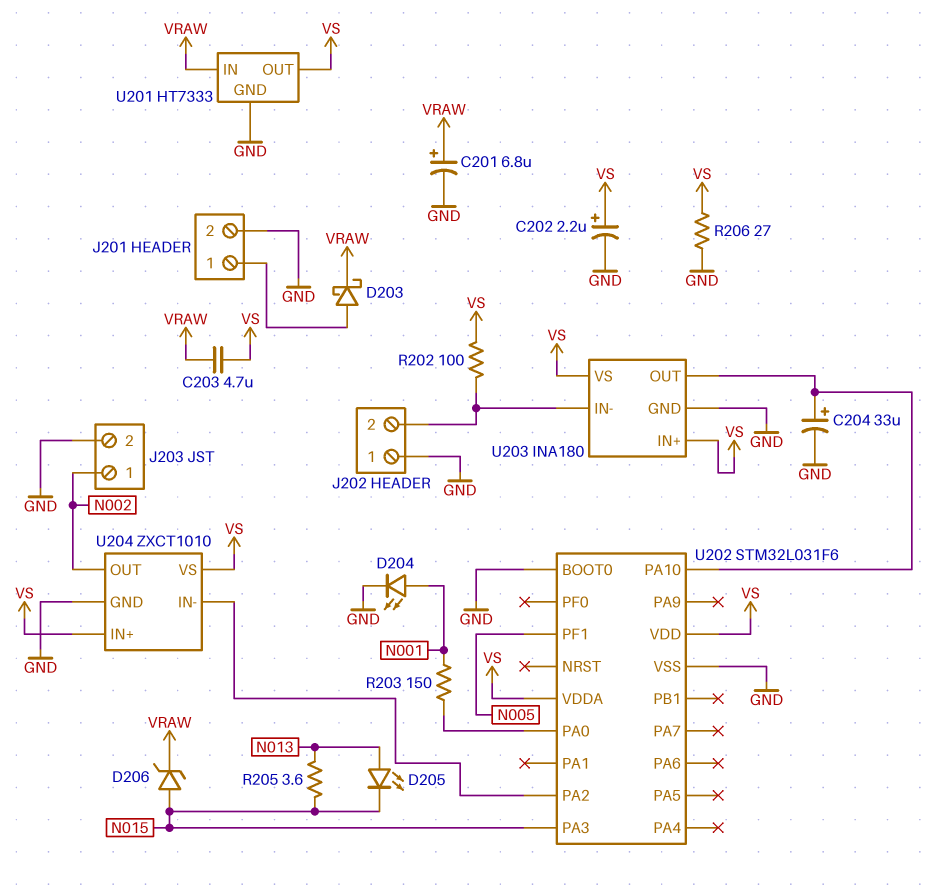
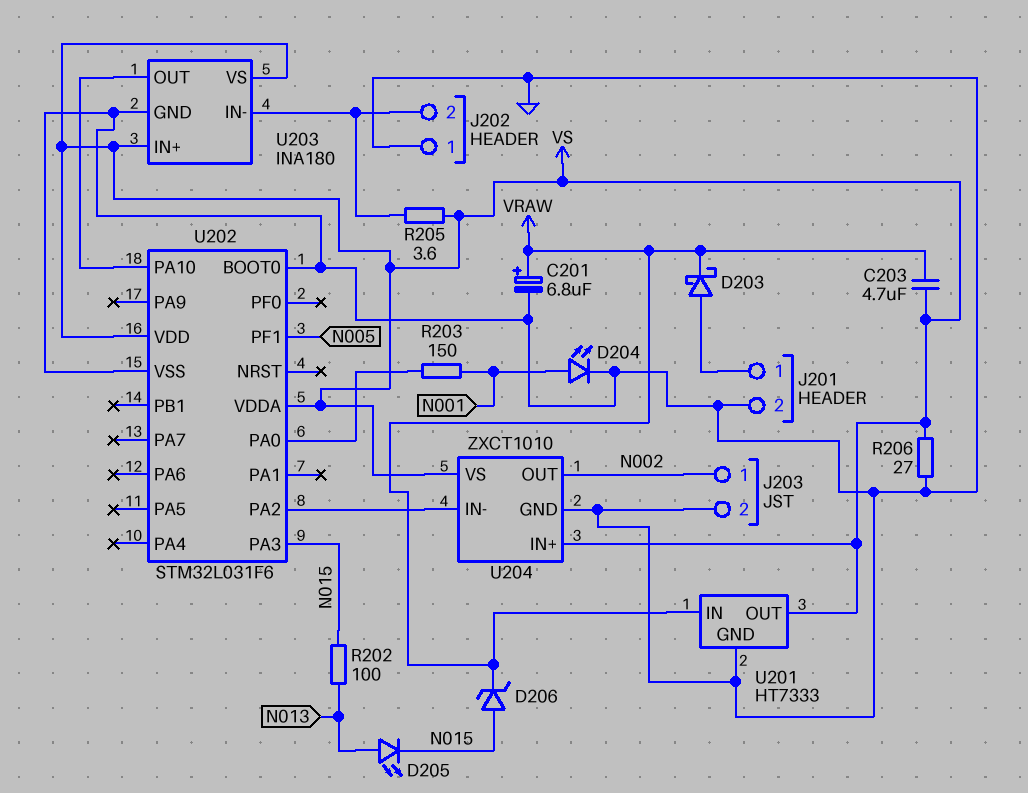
C202: 2.2uF (plus VS, minus GND) -> none
C204: 33uF (plus U202/PA10, minus GND) -> none
R202: 100 (J202/2, VS) -> 100 (N013, N015)
R205: 3.6 (N013, N015) -> 3.6 (J202/2, VS)

